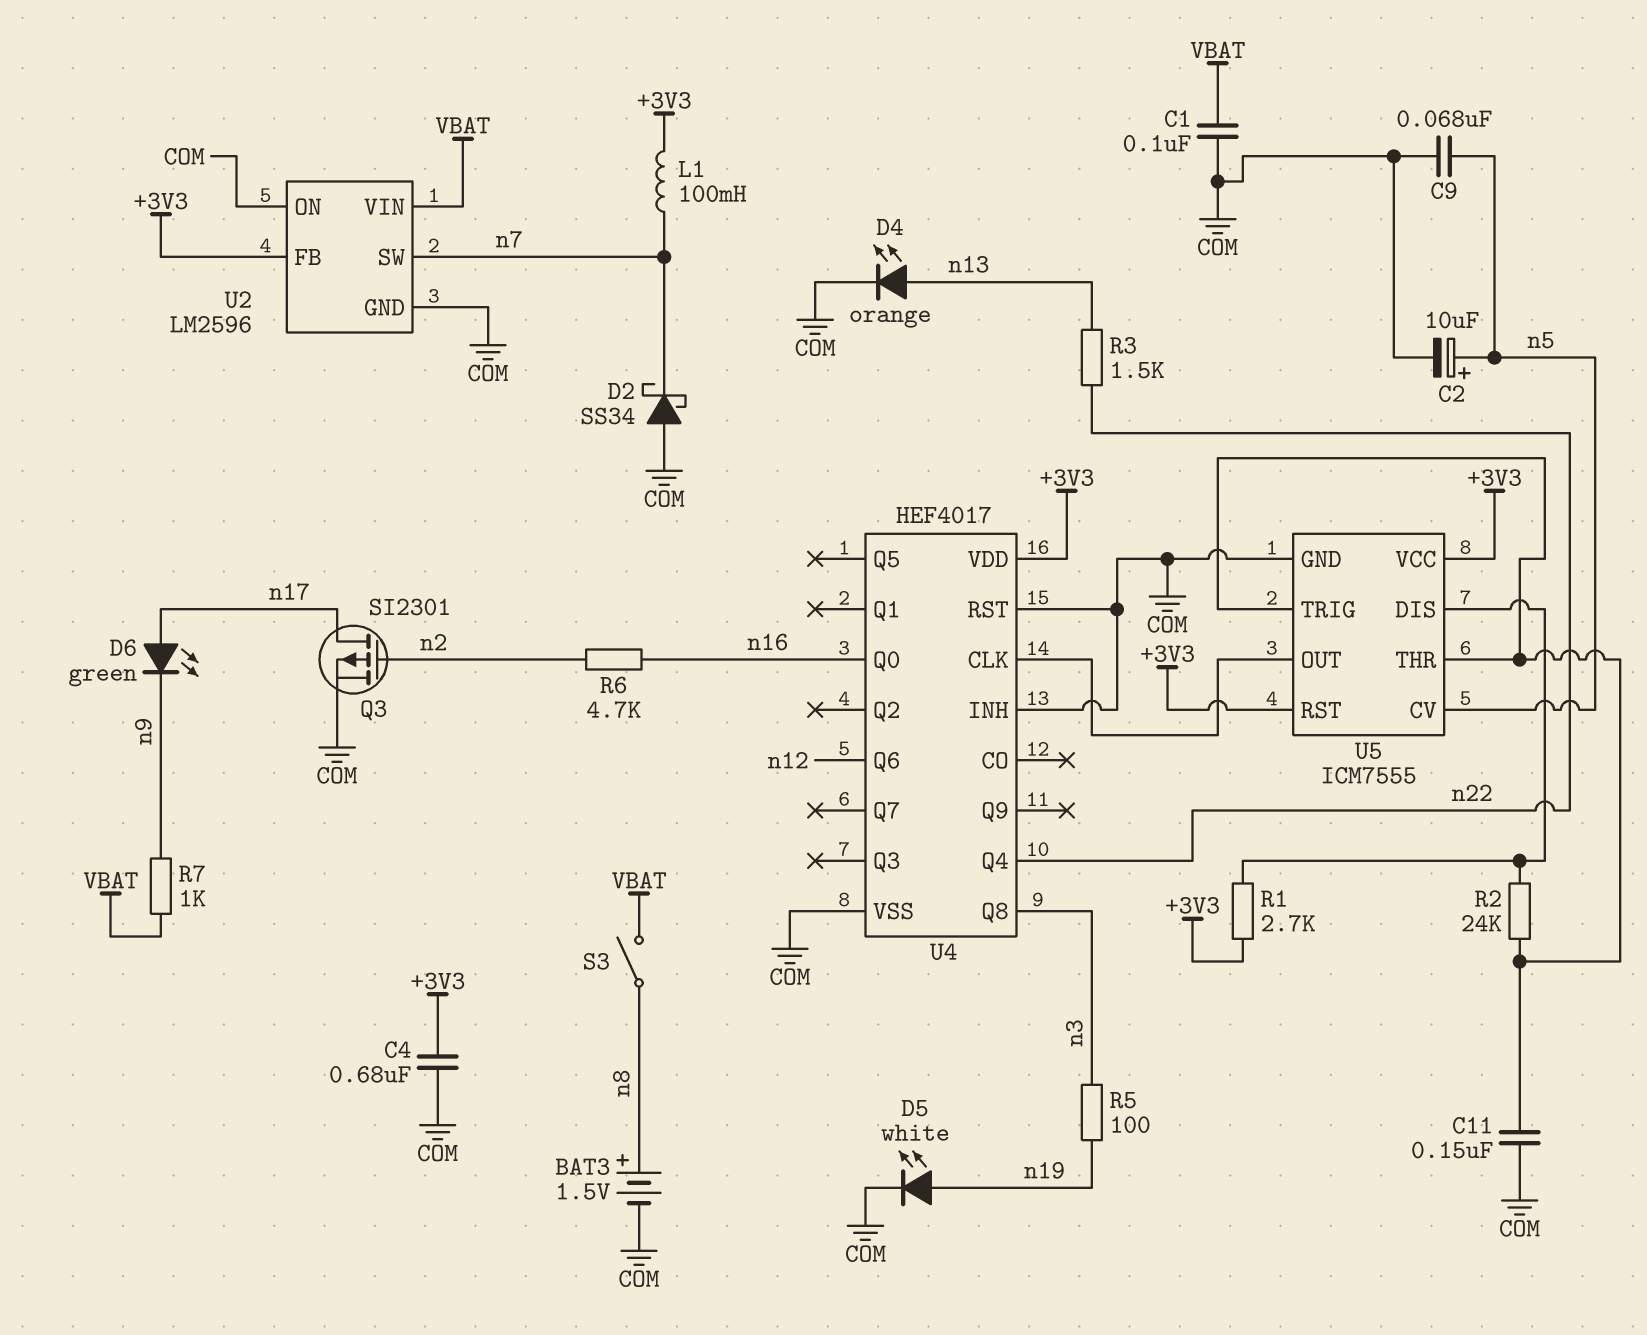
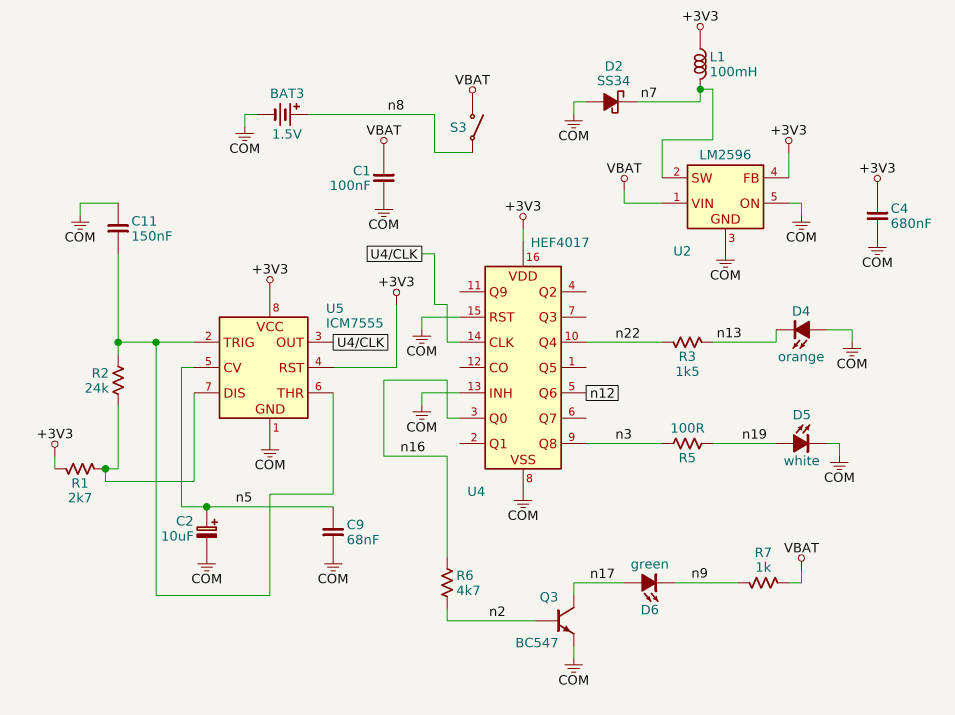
D4: LED orange (A n13, K COM) -> LED orange (A COM, K n13)
Q3: PMOS SI2301 (G n2, D n17, S COM) -> NPN BC547 (B n2, C n17, E COM)

